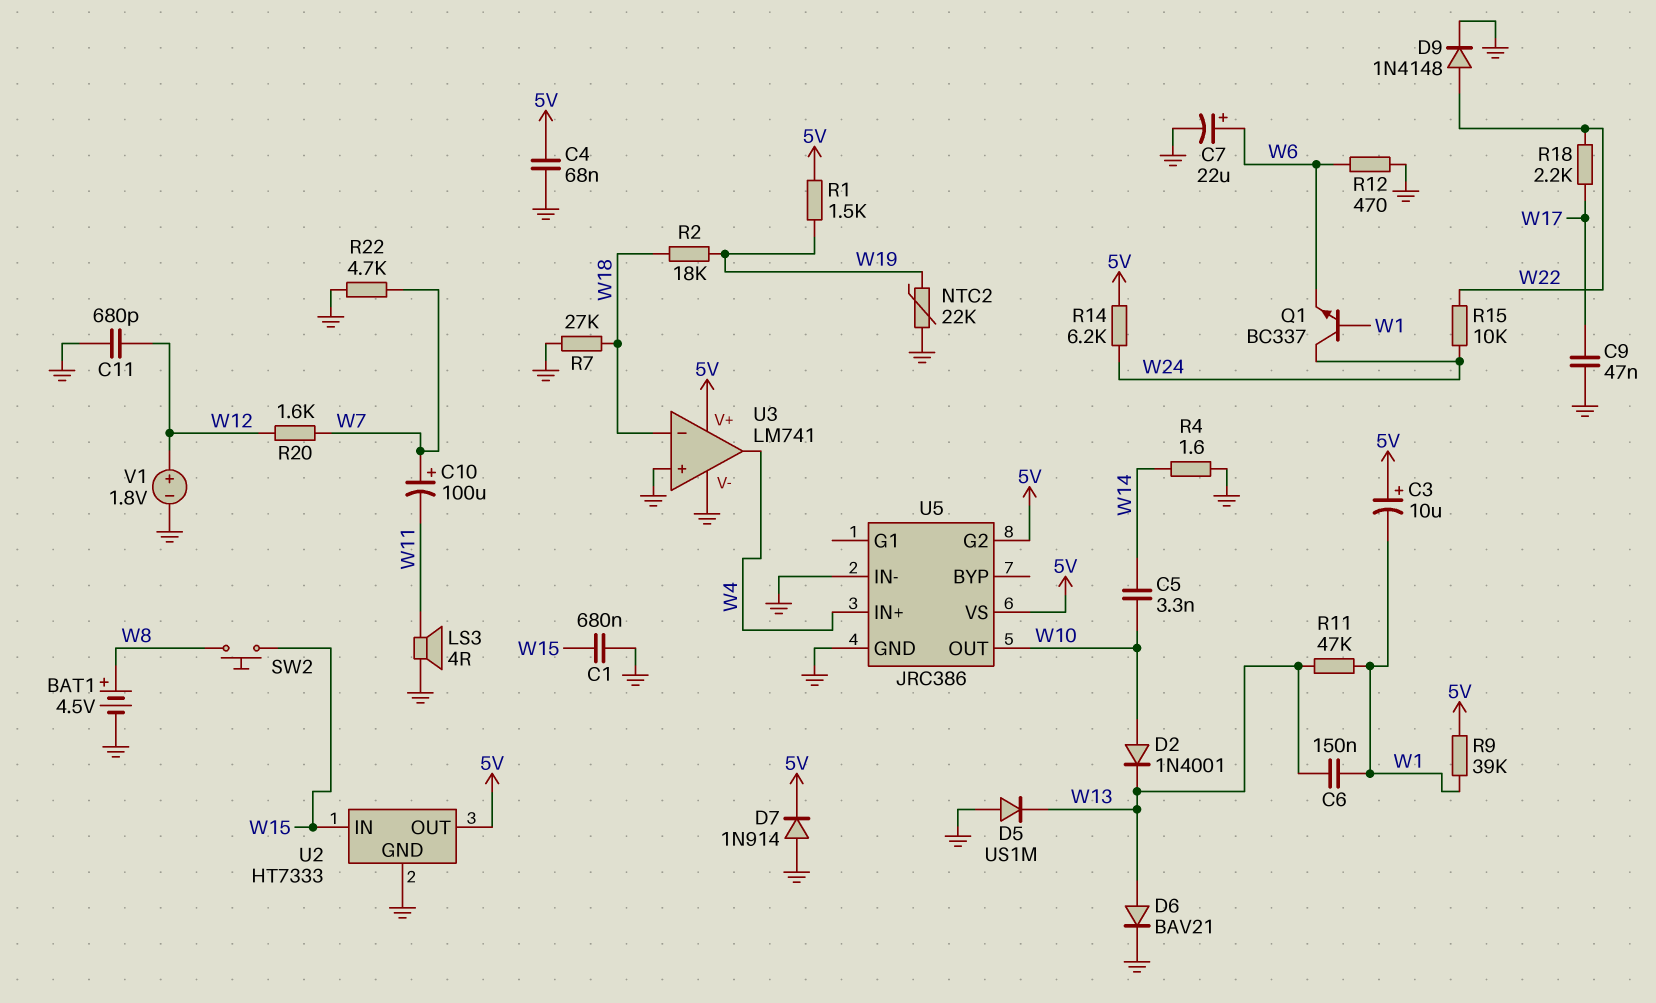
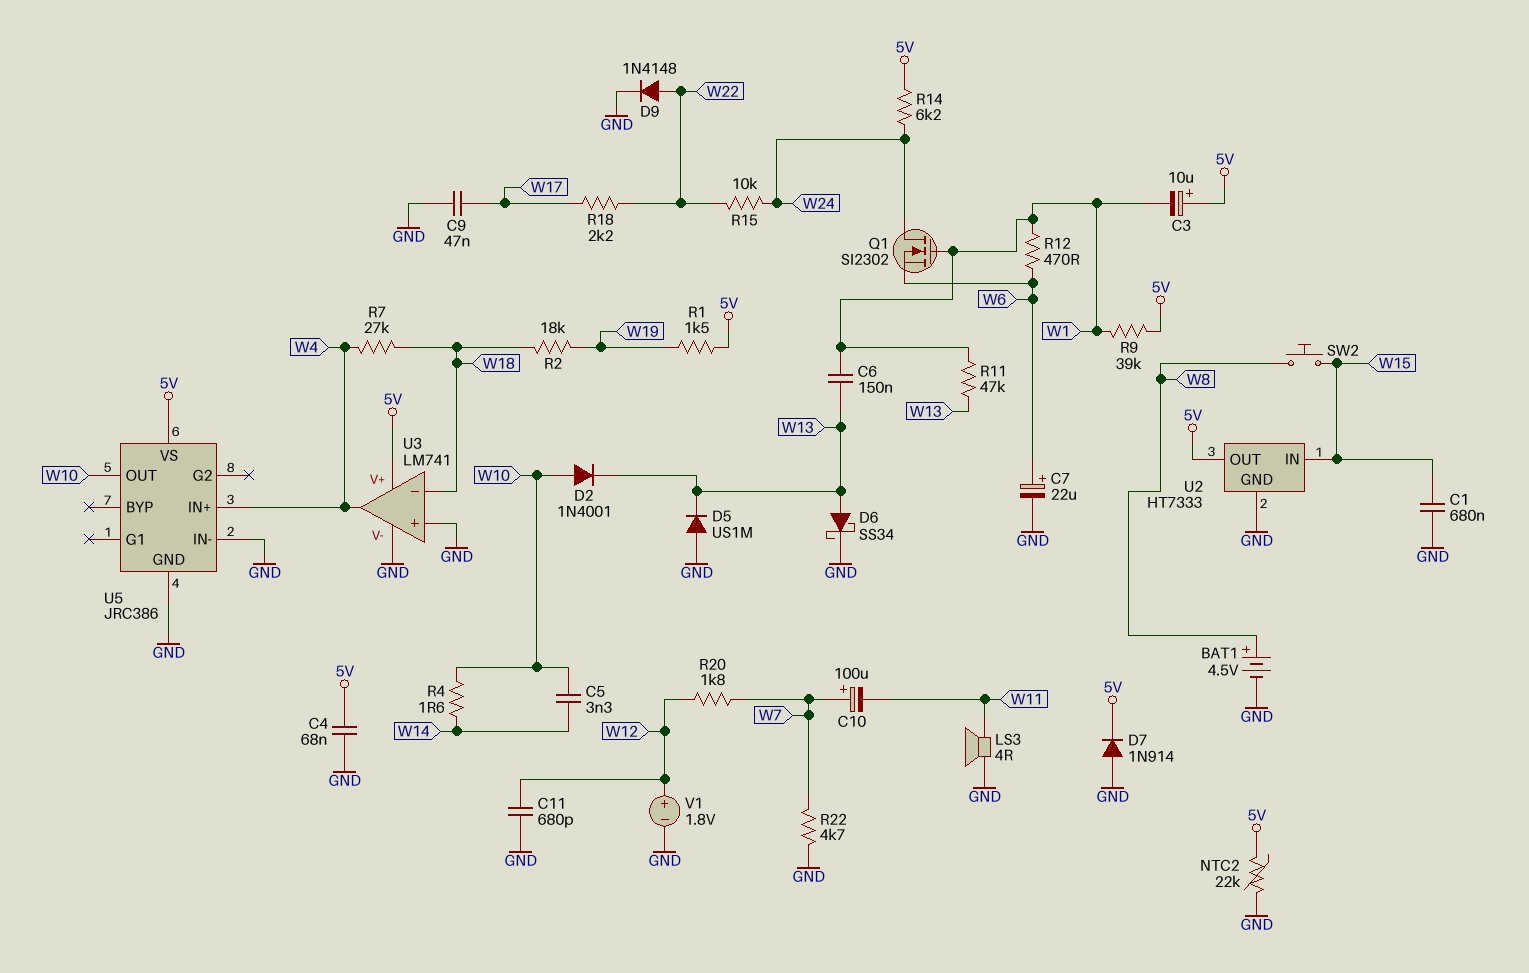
D6: diode BAV21 (A W13, K GND) -> schottky SS34 (A W13, K GND)
NTC2: 22k (GND, W19) -> 22k (5V, GND)
Q1: NPN BC337 (B W1, C W24, E W6) -> NMOS SI2302 (G W1, D W24, S W6)
R4: 1.6 (GND, W14) -> 1.6 (W10, W14)
R7: 27k (GND, W18) -> 27k (W4, W18)
R12: 470 (GND, W6) -> 470 (W1, W6)
R20: 1.6k (W7, W12) -> 1.8k (W7, W12)
U5 pin G2: 5V -> none

